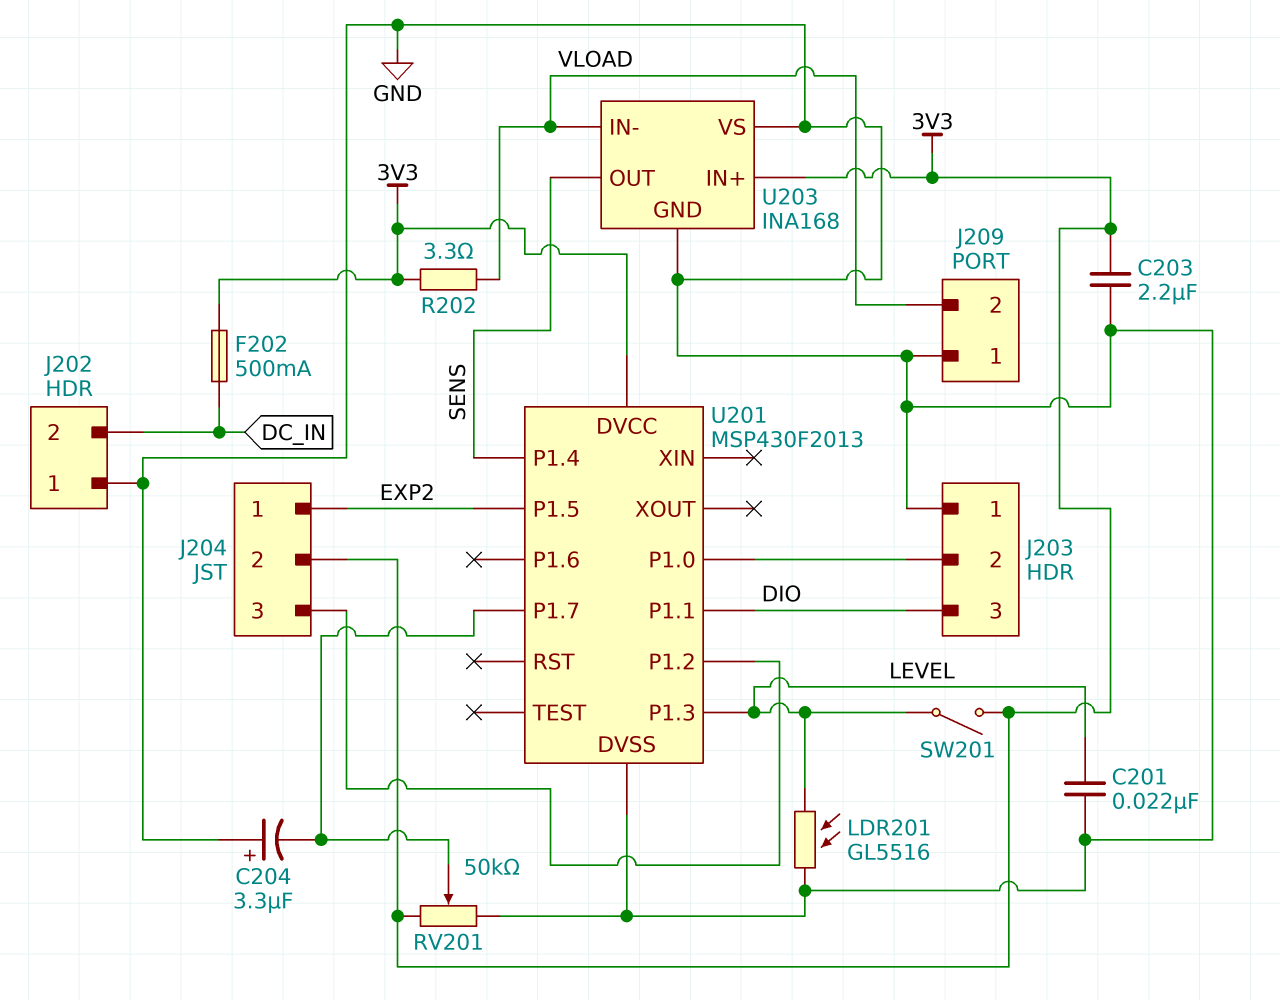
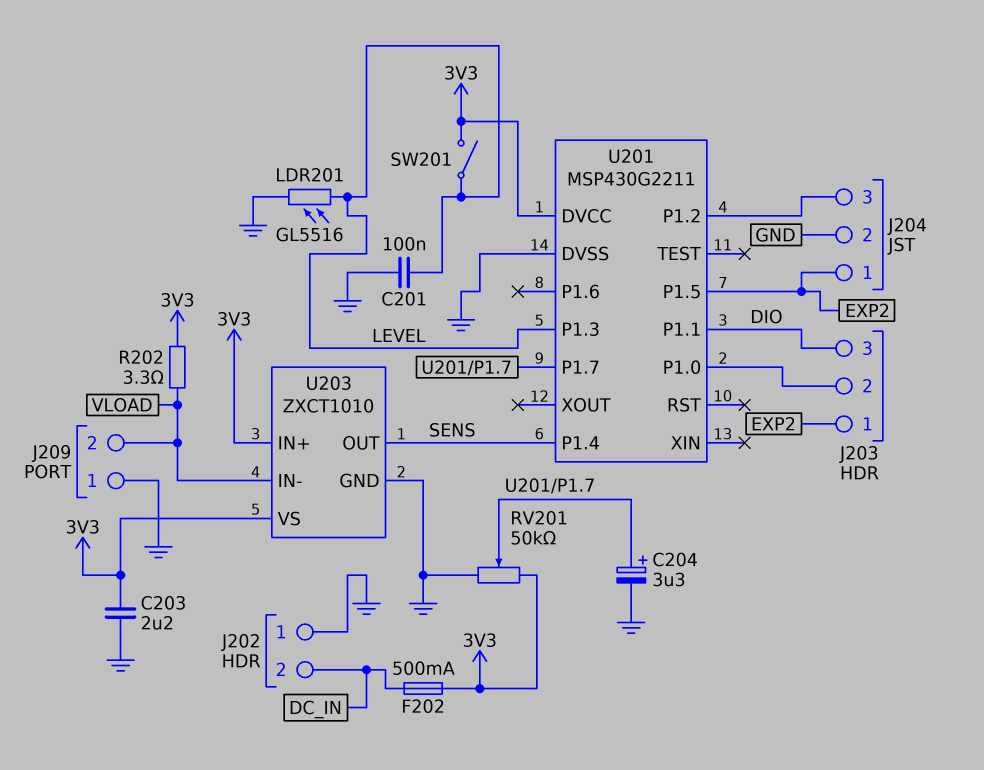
C201: 22nF (GND, LEVEL) -> 100nF (GND, LEVEL)
C204: 3.3uF (plus GND, minus U201/P1.7) -> 3.3uF (plus U201/P1.7, minus GND)
J203 pin 1: GND -> EXP2
J204 pin 2: 3V3 -> GND
U201: MSP430F2013 -> MSP430G2211
U203: INA168 -> ZXCT1010
U203 pin VS: GND -> 3V3

